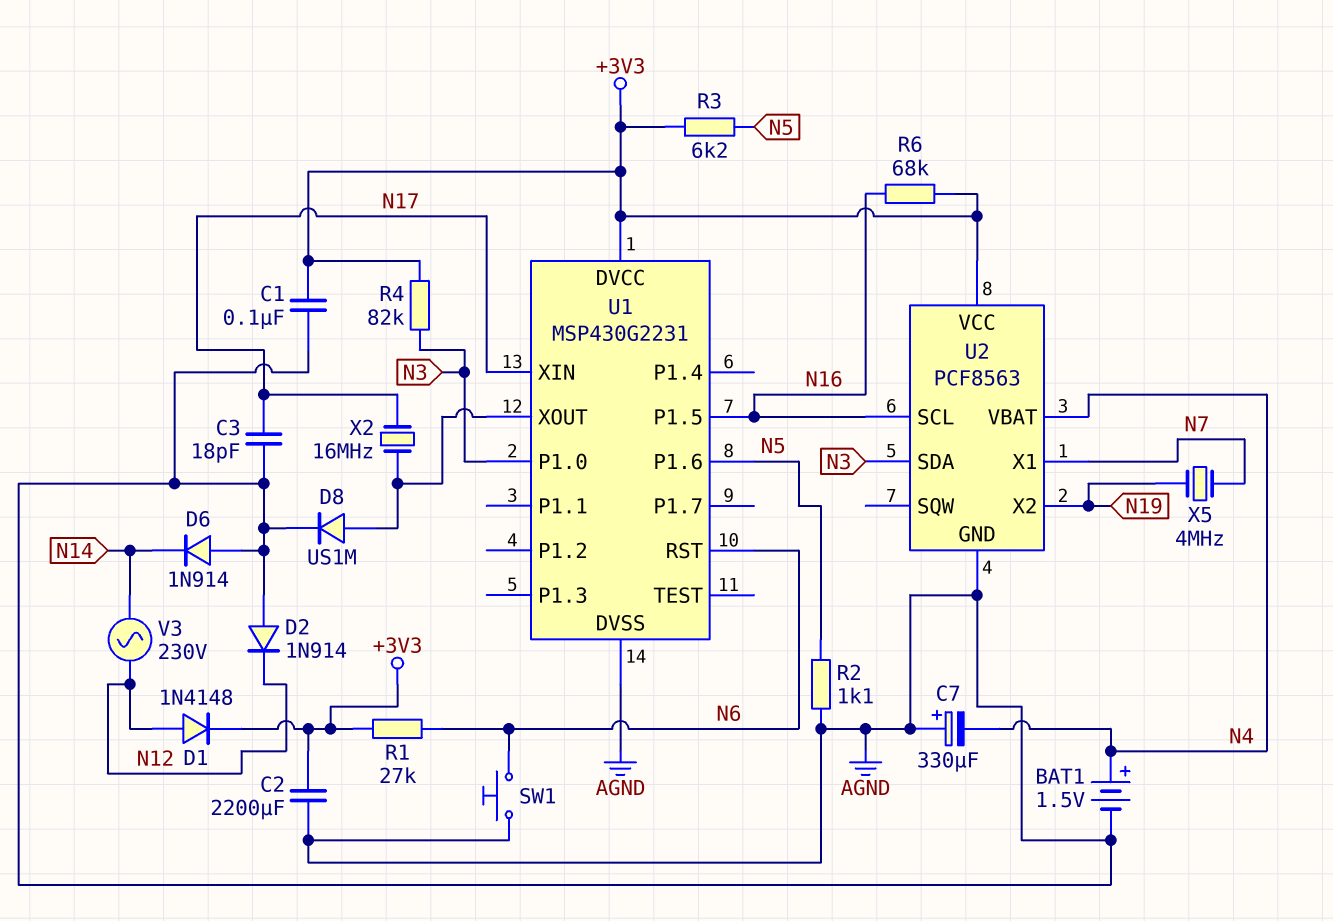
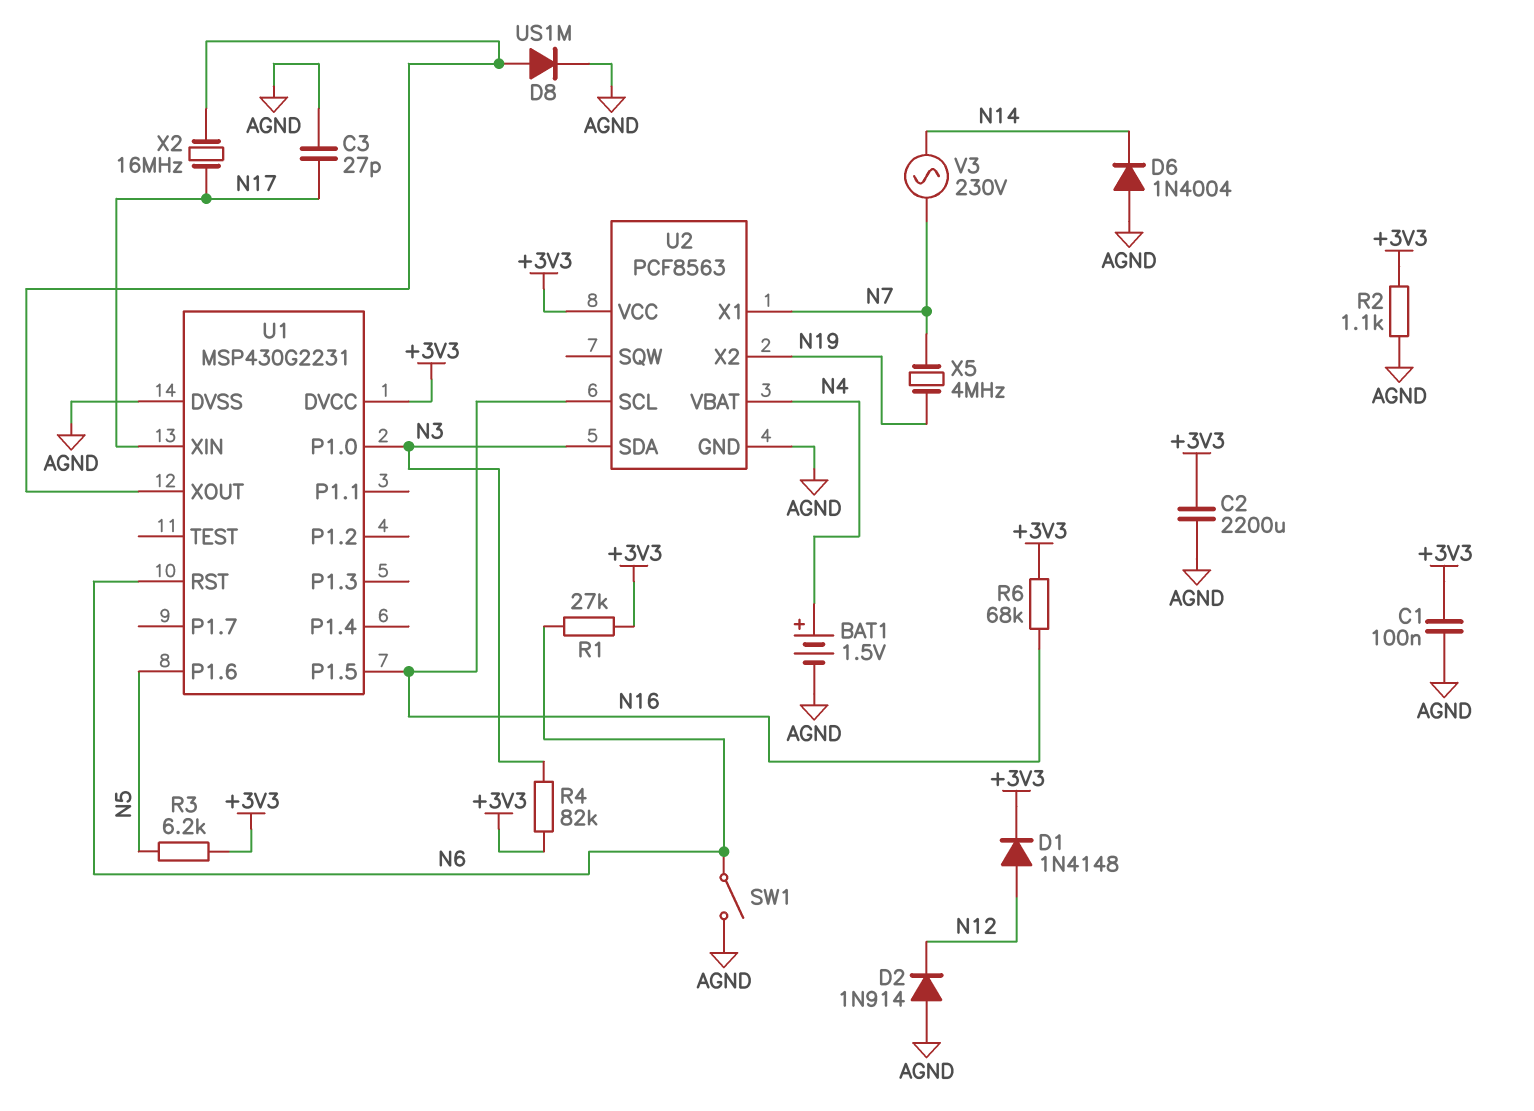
C3: 18pF (AGND, N17) -> 27pF (AGND, N17)
C7: 330uF (plus AGND, minus N4) -> none
D6: diode 1N914 (A AGND, K N14) -> diode 1N4004 (A AGND, K N14)
R2: 1.1k (AGND, N5) -> 1.1k (+3V3, AGND)
SW1: button (AGND, N6) -> switch (AGND, N6)
V3: AC 230V (N12, N14) -> AC 230V (N7, N14)

